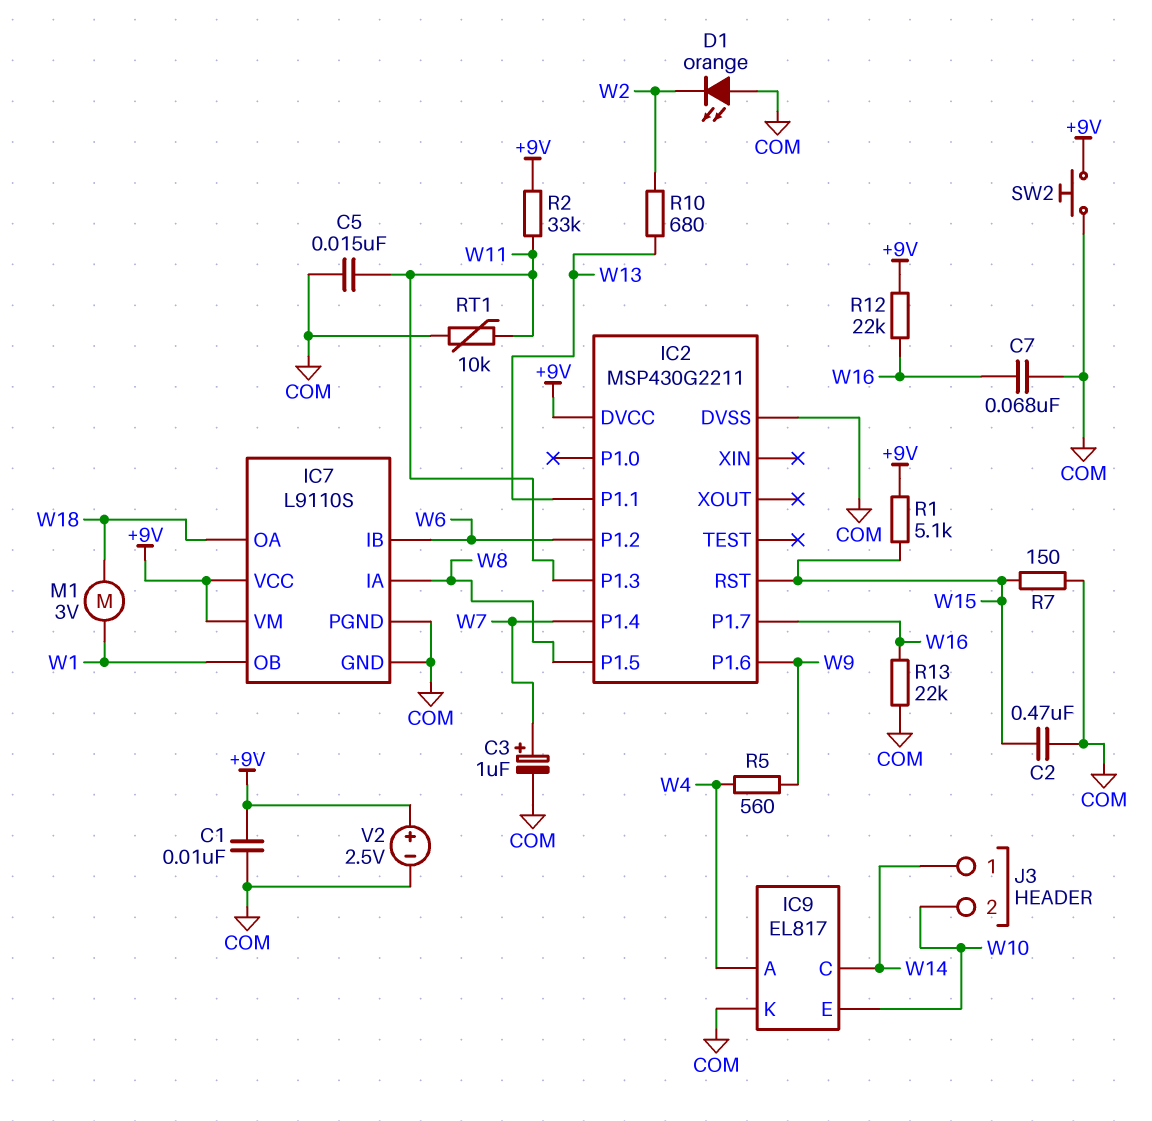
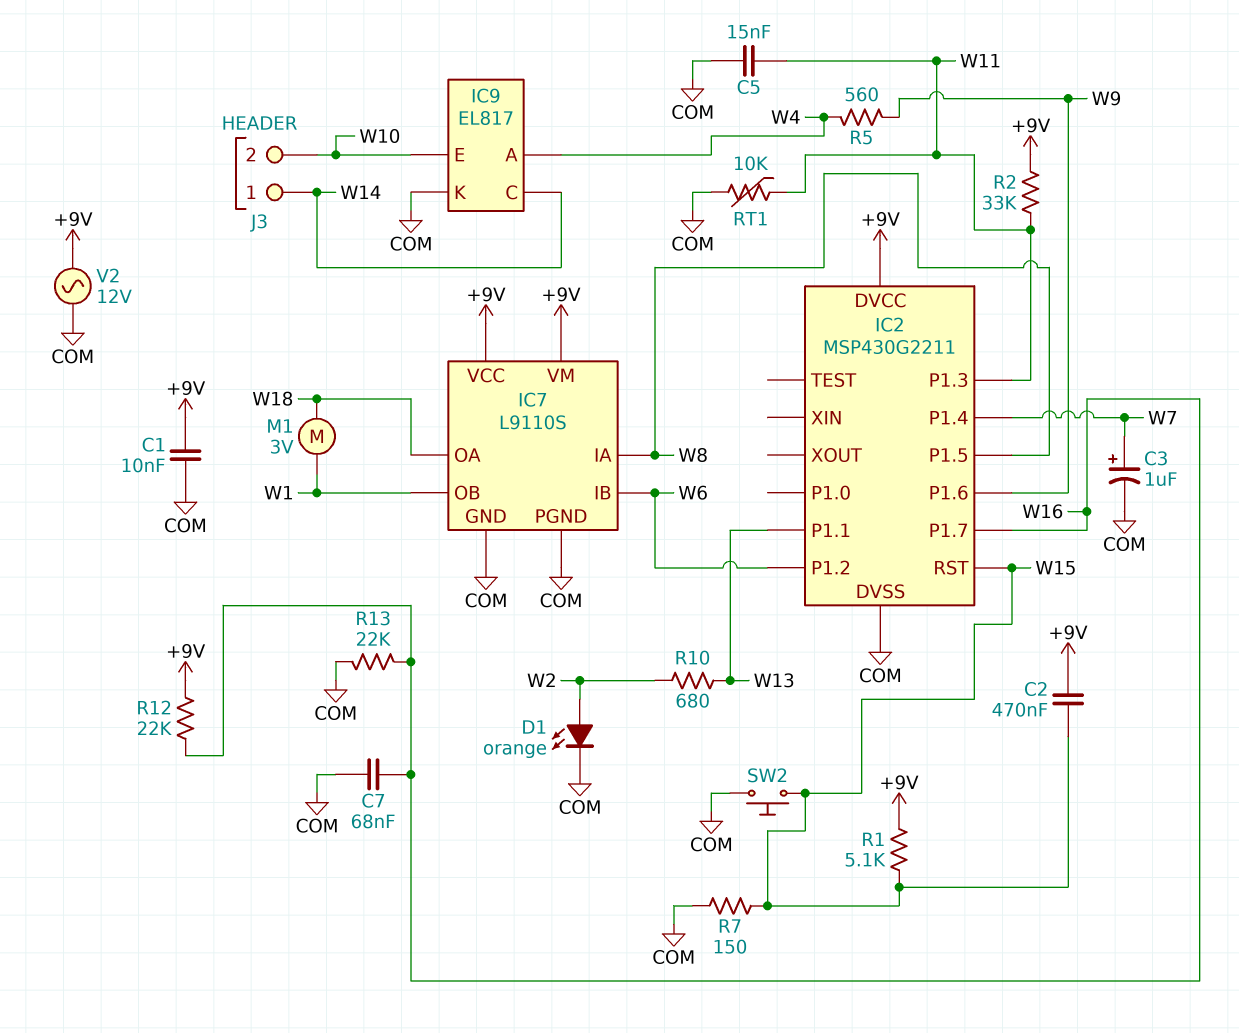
C2: 470nF (COM, W15) -> 470nF (+9V, W15)
D1: LED orange (A COM, K W2) -> LED orange (A W2, K COM)
SW2: button (+9V, COM) -> button (COM, W15)
V2: 2.5V (plus +9V, minus COM) -> AC 12V (+9V, COM)

